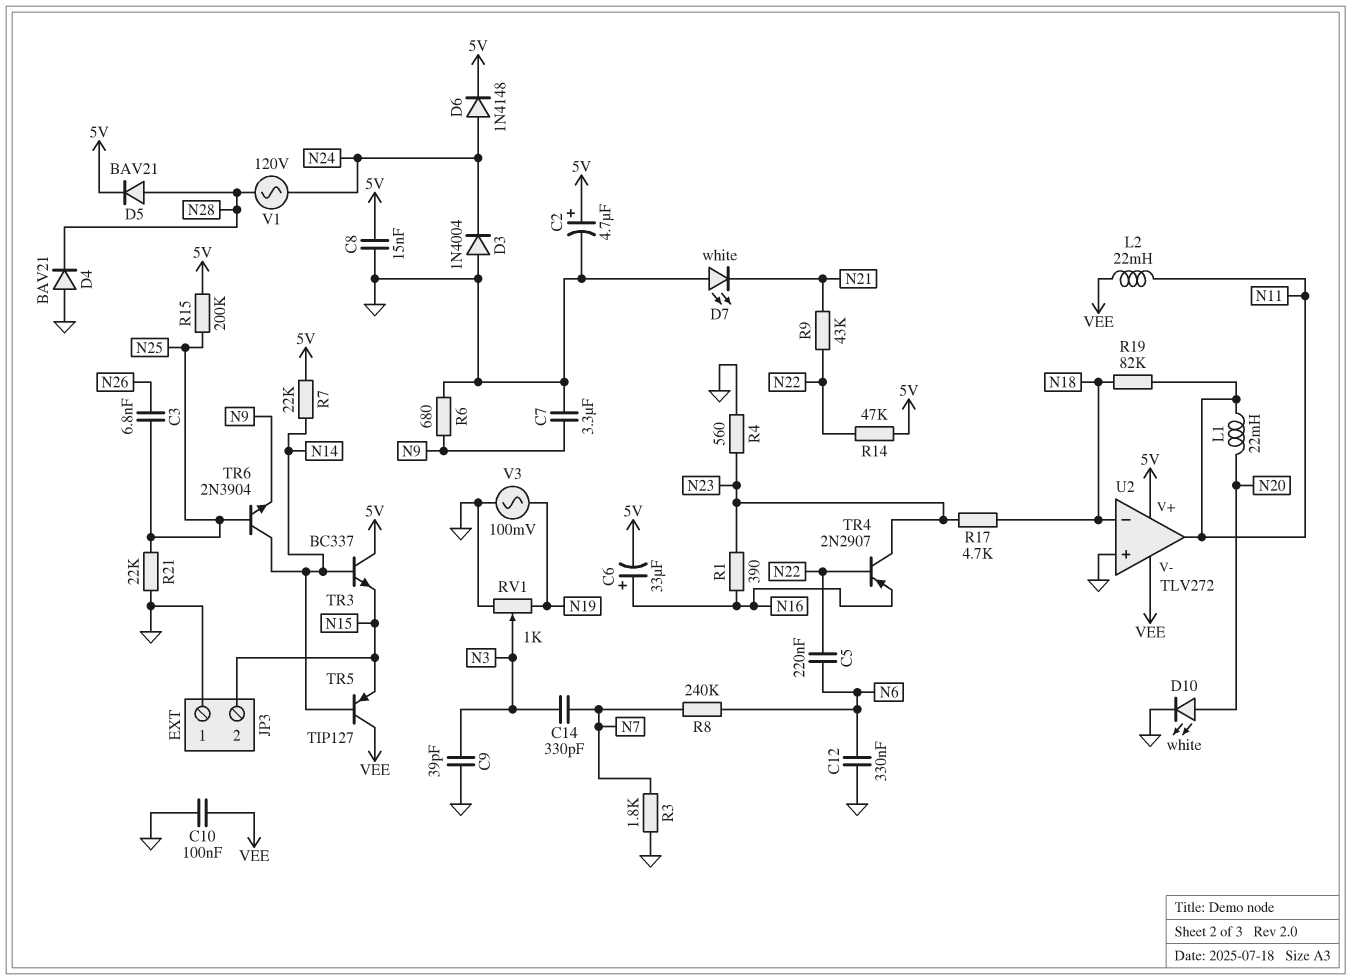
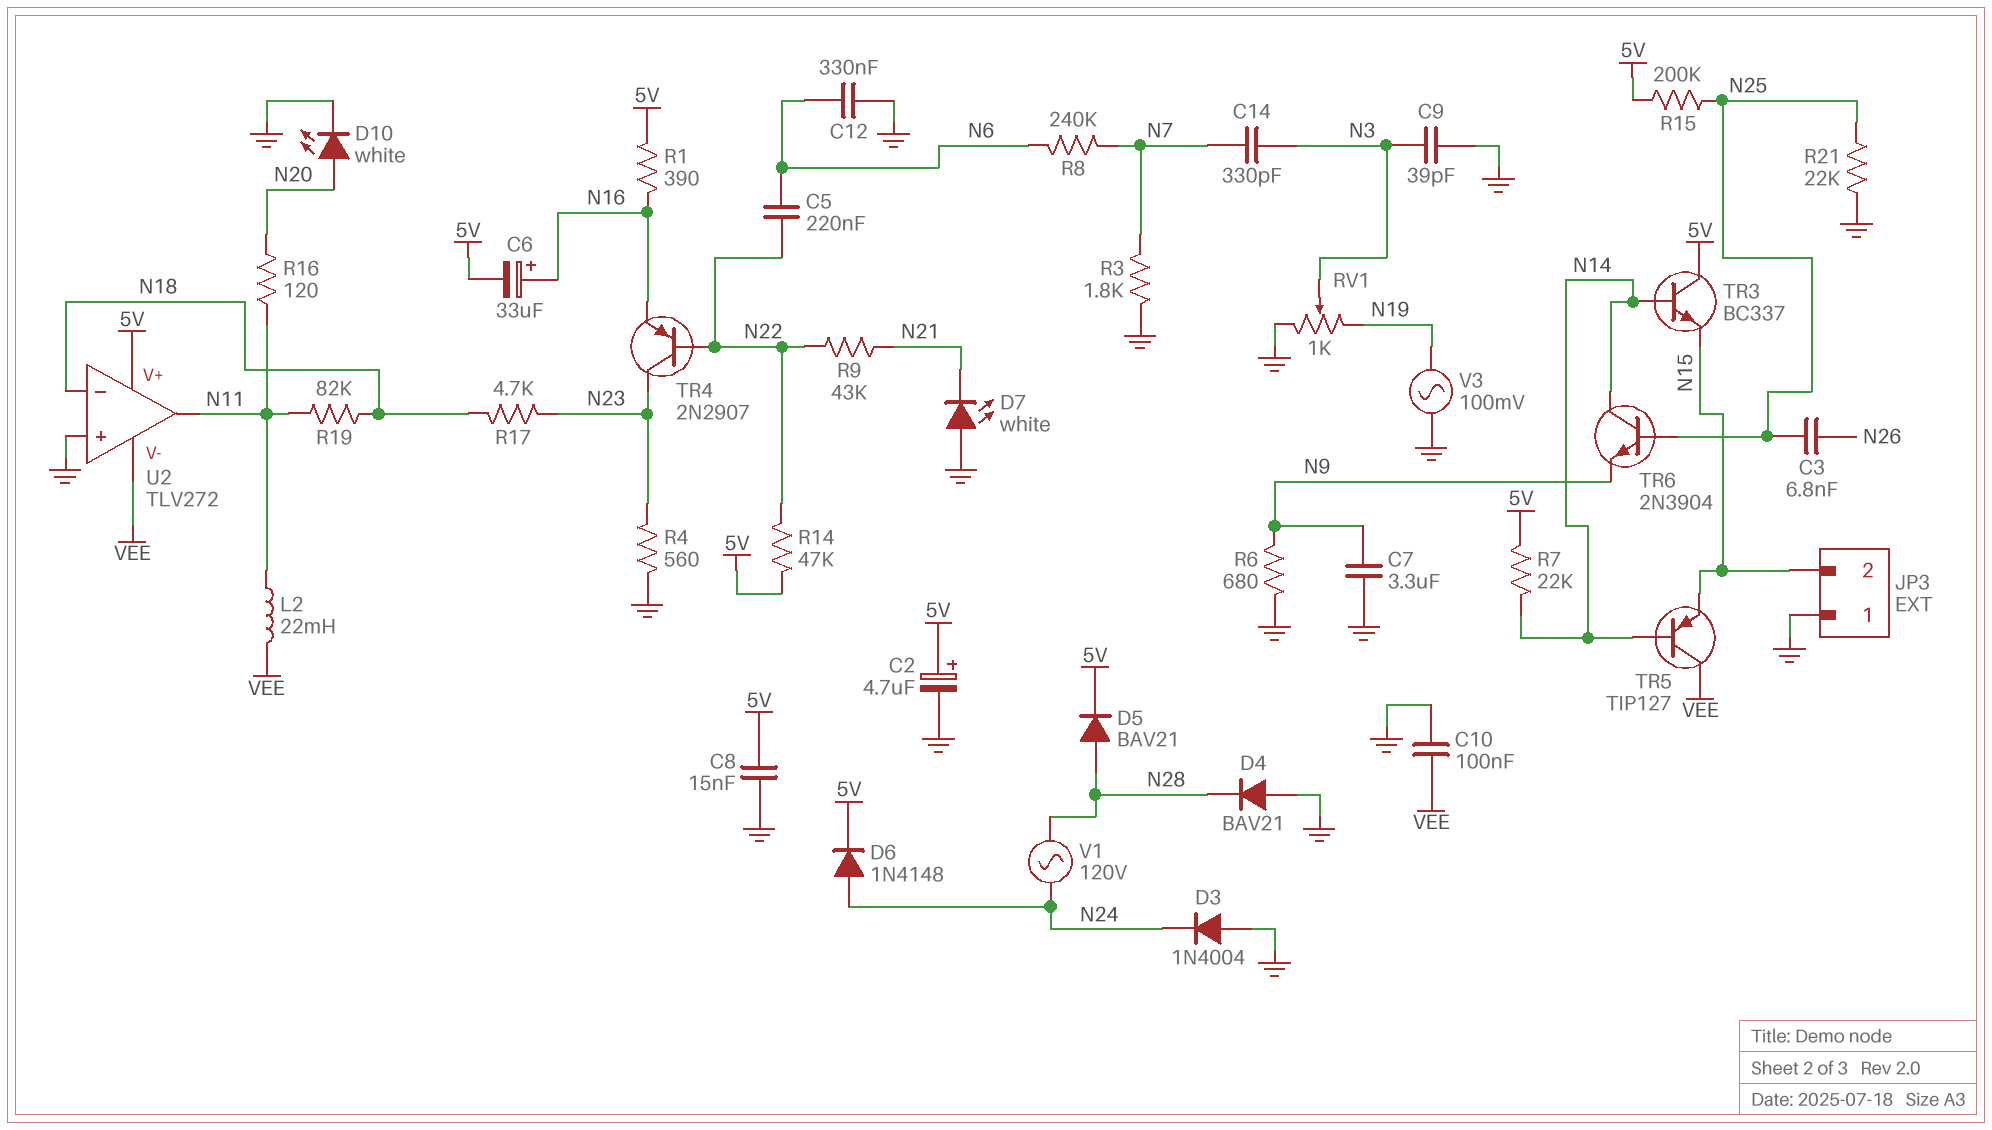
L1: 22mH (N11, N20) -> none
R1: 390 (N16, N23) -> 390 (5V, N16)
R16: none -> 120 (N11, N20)

